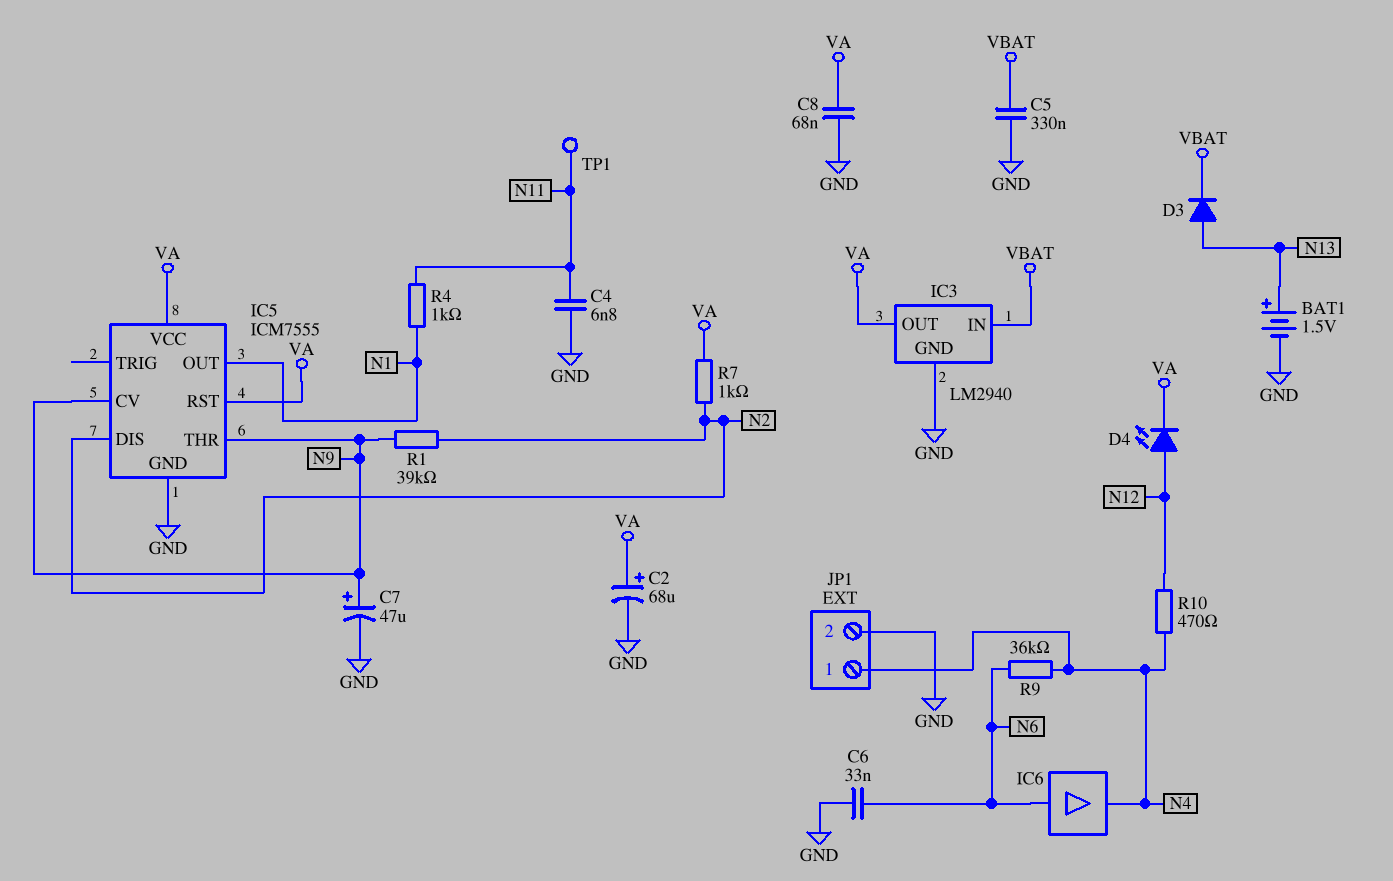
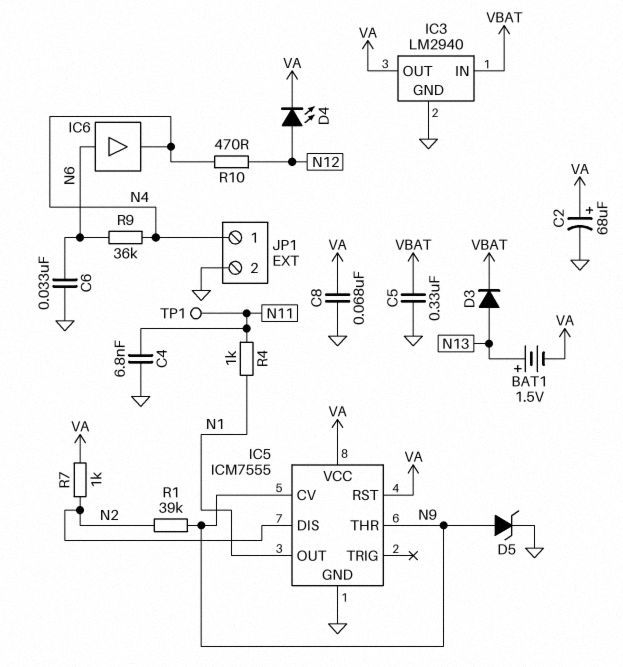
BAT1: 1.5V (plus N13, minus GND) -> 1.5V (plus N13, minus VA)
C7: 47uF (plus N9, minus GND) -> none
D5: none -> zener (A N9, K GND)

